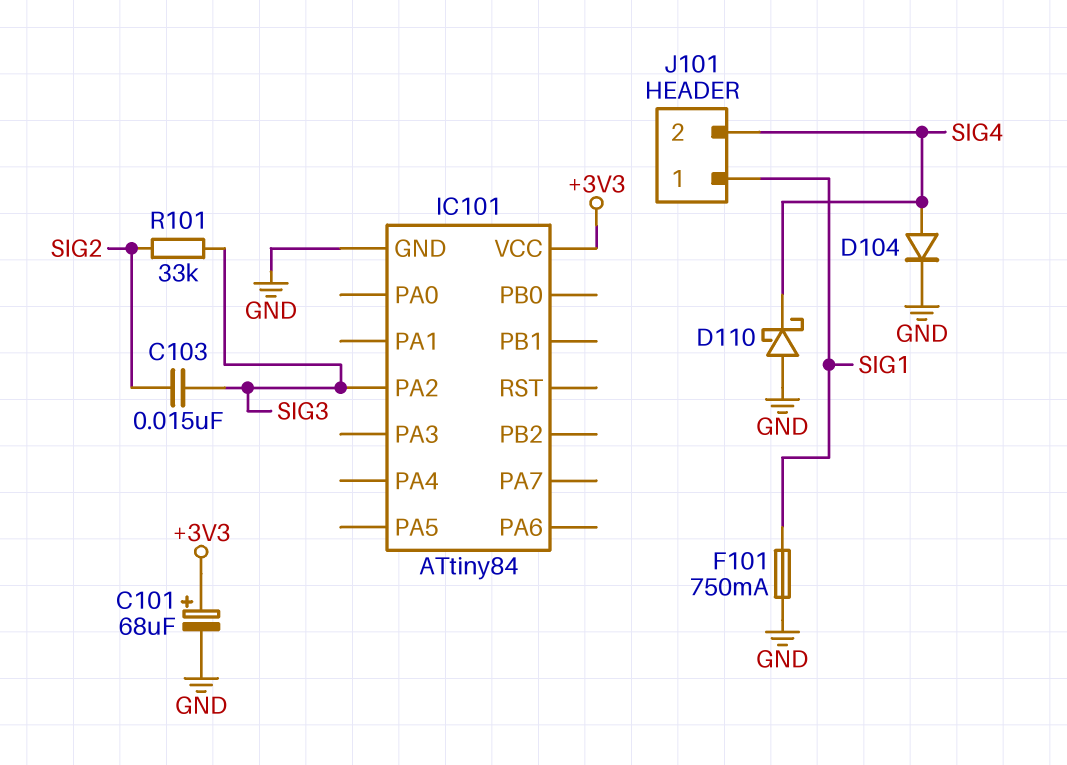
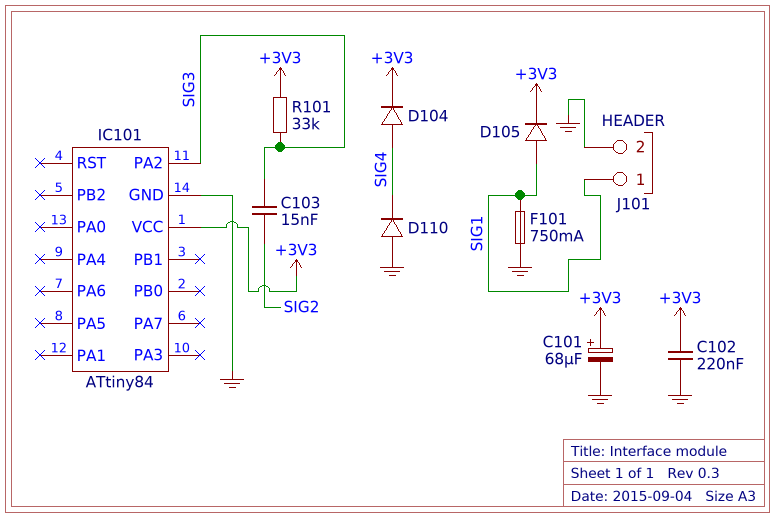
C102: none -> 220nF (+3V3, GND)
D104: diode (A SIG4, K GND) -> diode (A SIG4, K +3V3)
D105: none -> diode (A SIG1, K +3V3)
D110: schottky (A GND, K SIG4) -> diode (A GND, K SIG4)
J101 pin 2: SIG4 -> GND
R101: 33k (SIG2, SIG3) -> 33k (+3V3, SIG3)

